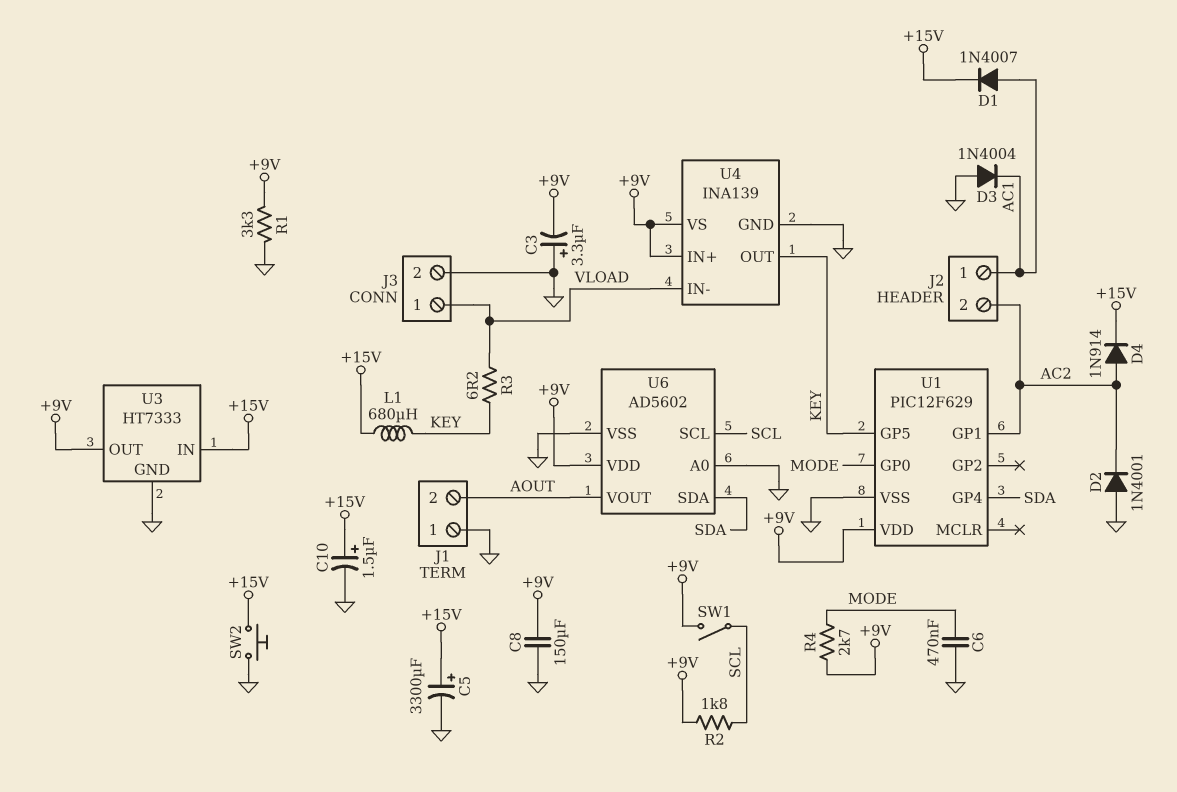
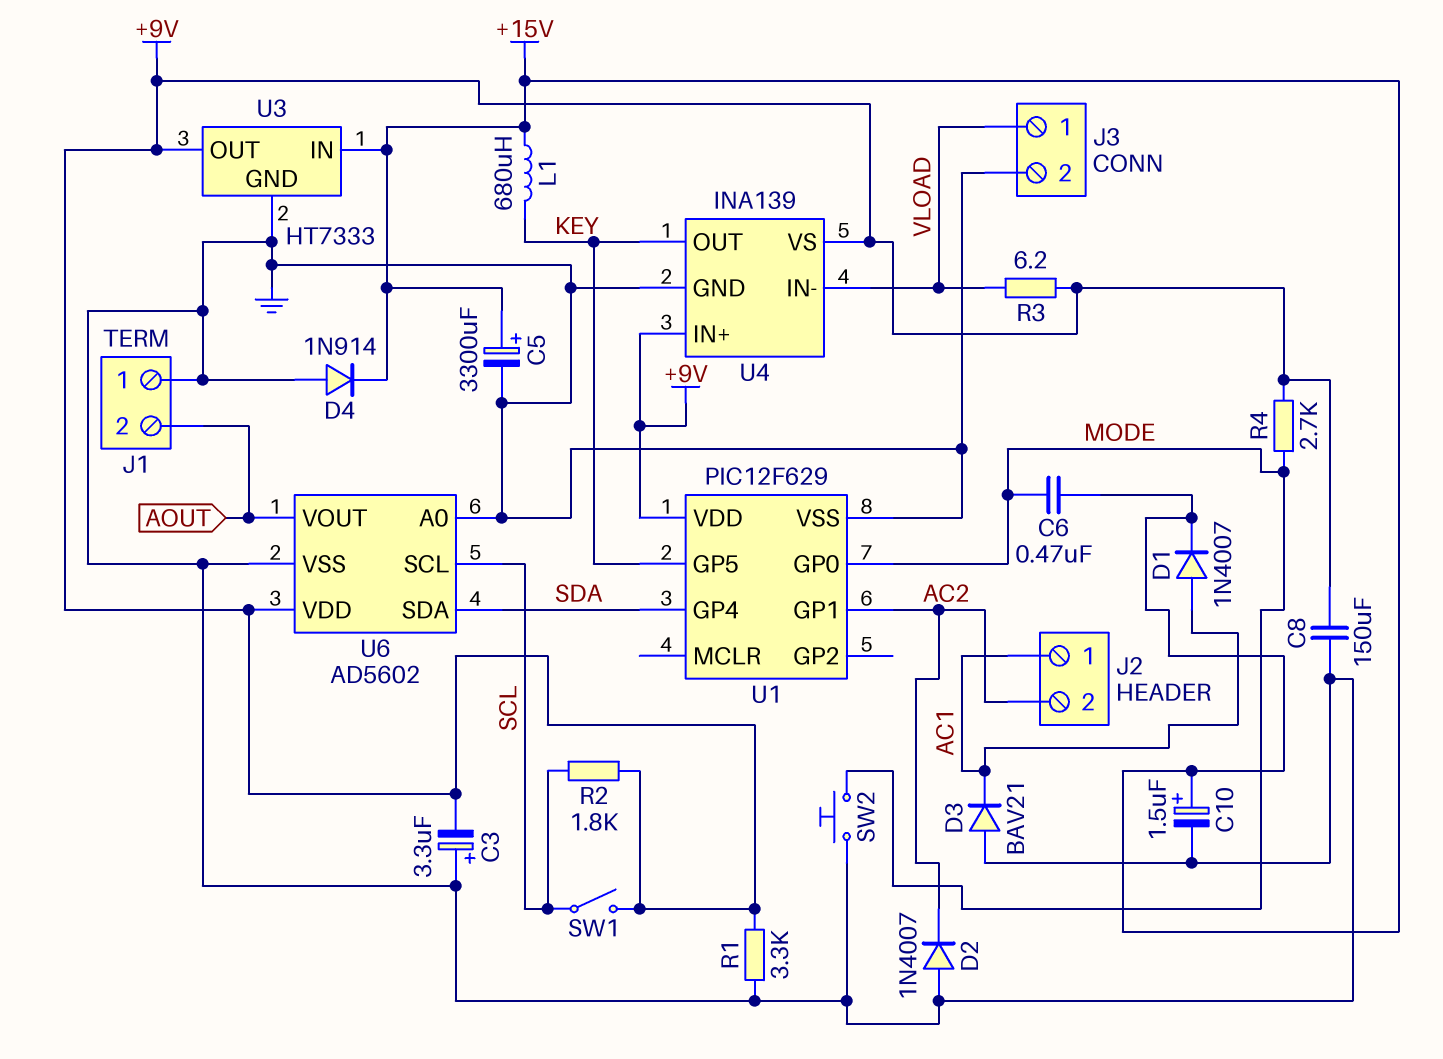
C6: 470nF (GND, MODE) -> 470nF (+15V, MODE)
D2: diode 1N4001 (A GND, K AC2) -> diode 1N4007 (A GND, K AC2)
D3: diode 1N4004 (A GND, K AC1) -> diode BAV21 (A GND, K AC1)
D4: diode 1N914 (A AC2, K +15V) -> diode 1N914 (A GND, K +15V)
R3: 6.2 (KEY, VLOAD) -> 6.2 (+9V, VLOAD)
SW2: button (+15V, GND) -> button (GND, MODE)

